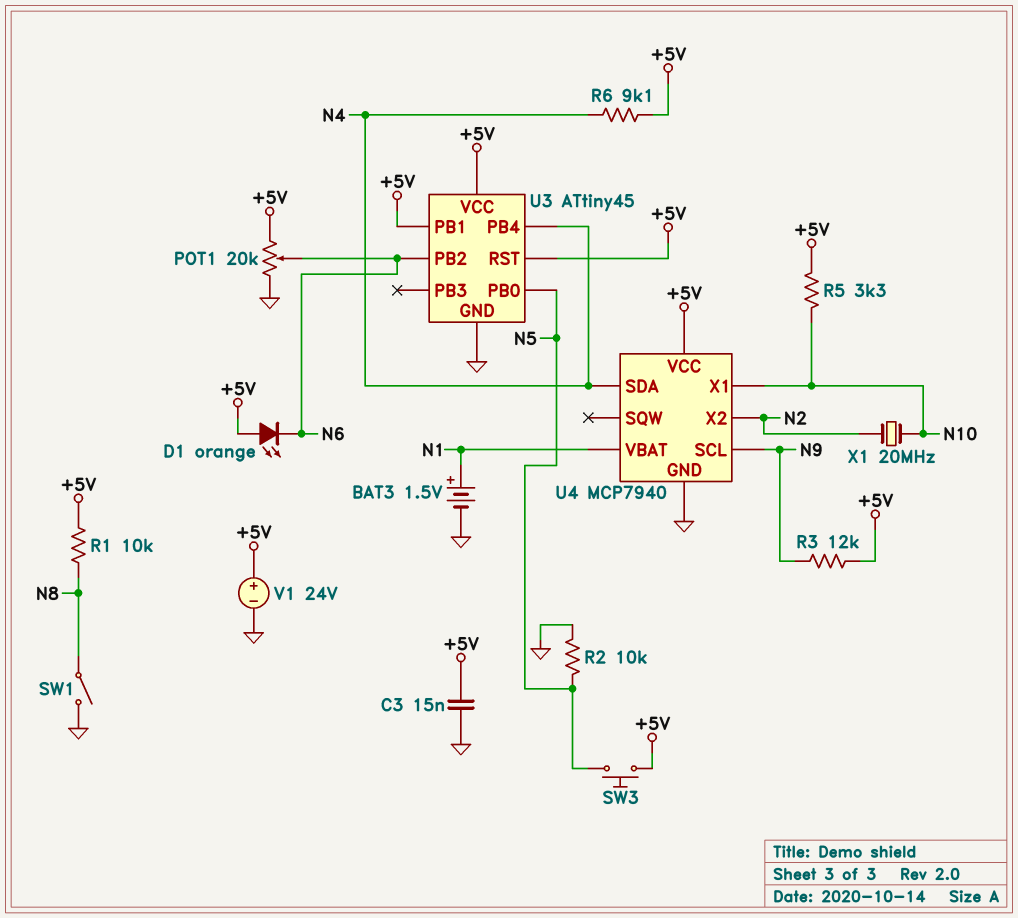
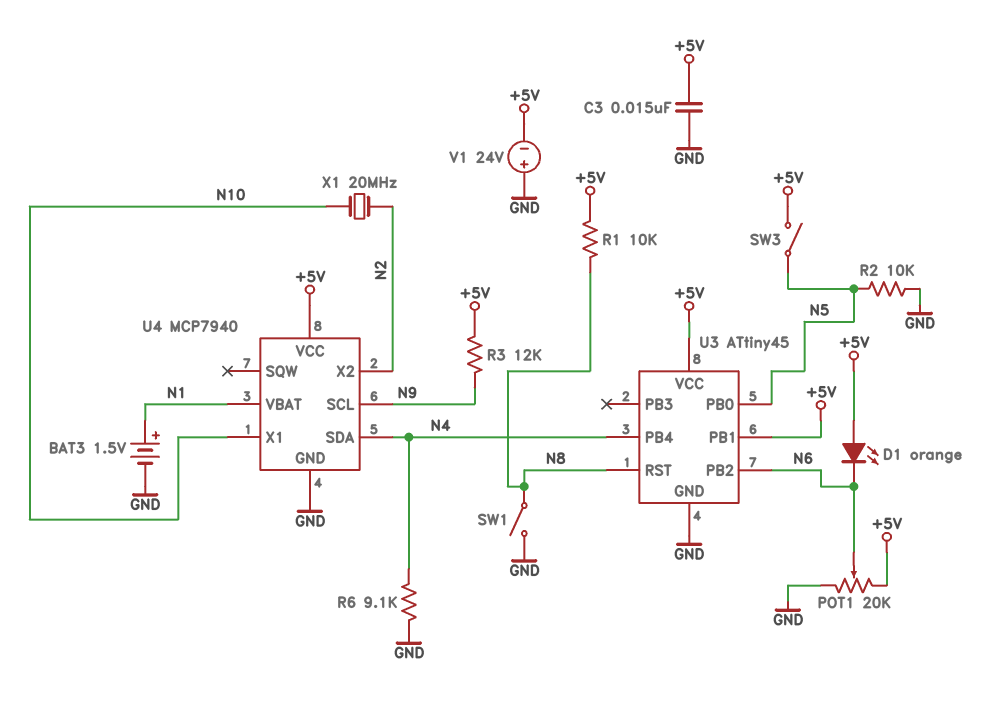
R5: 3.3k (+5V, N10) -> none
R6: 9.1k (+5V, N4) -> 9.1k (GND, N4)
SW3: button (+5V, N5) -> switch (+5V, N5)
U3 pin RST: +5V -> N8
V1: 24V (plus +5V, minus GND) -> 24V (plus GND, minus +5V)

